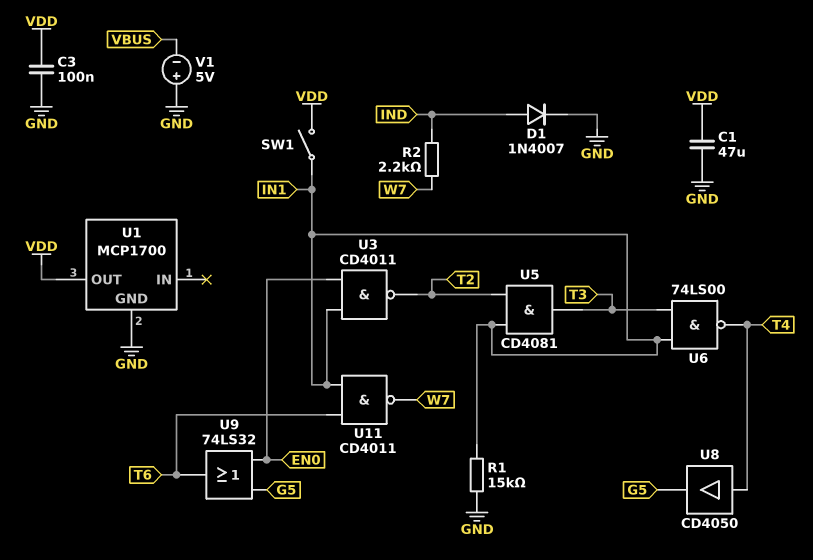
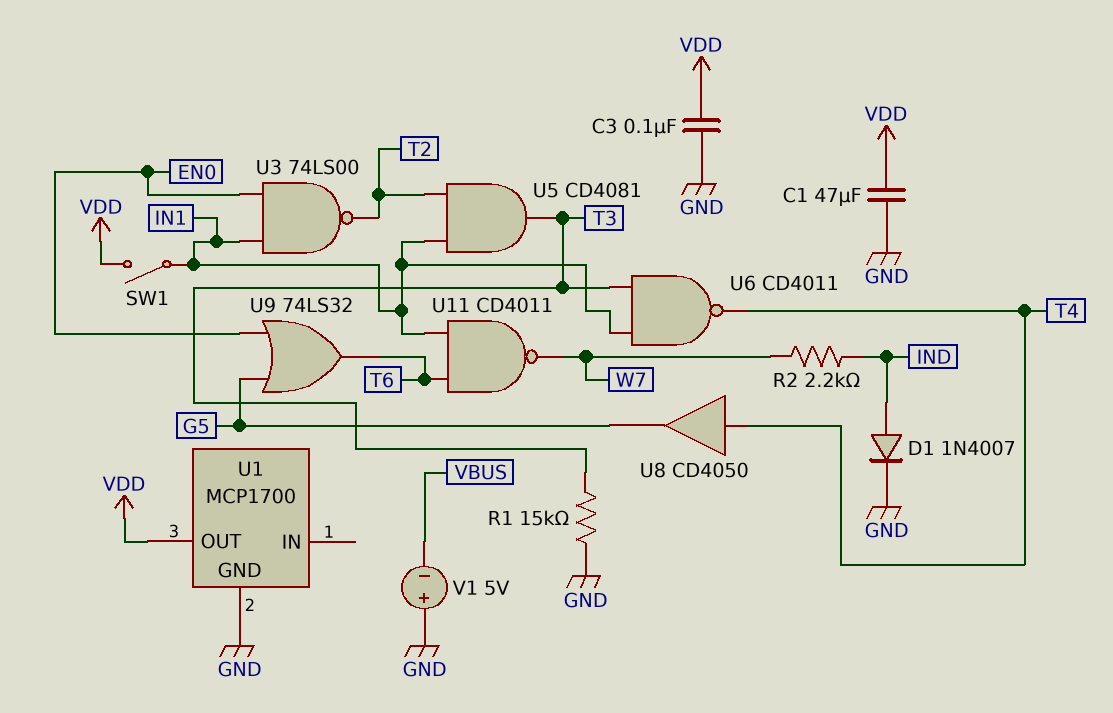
R1: 15k (GND, IN1) -> 15k (GND, T3)
U3: NAND CD4011 (in EN0, in IN1, out T2) -> NAND 74LS00 (in EN0, in IN1, out T2)
U6: NAND 74LS00 (in IN1, in T3, out T4) -> NAND CD4011 (in IN1, in T3, out T4)

